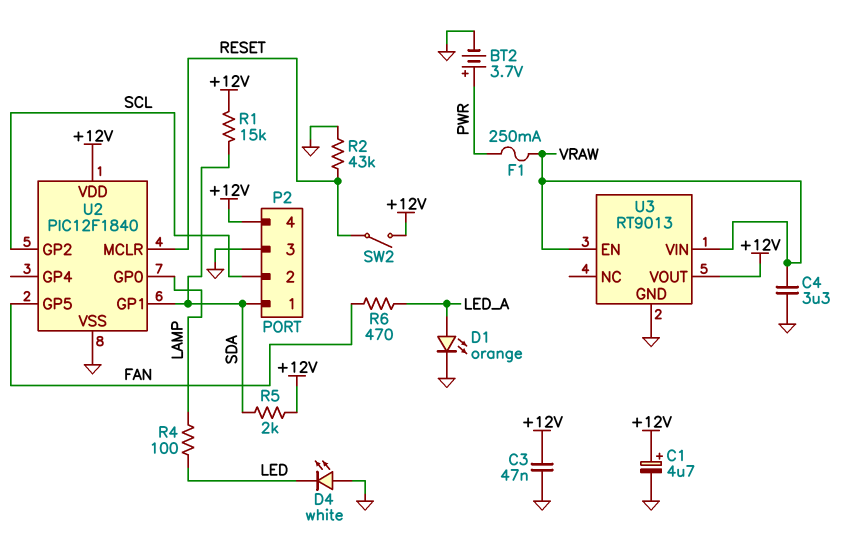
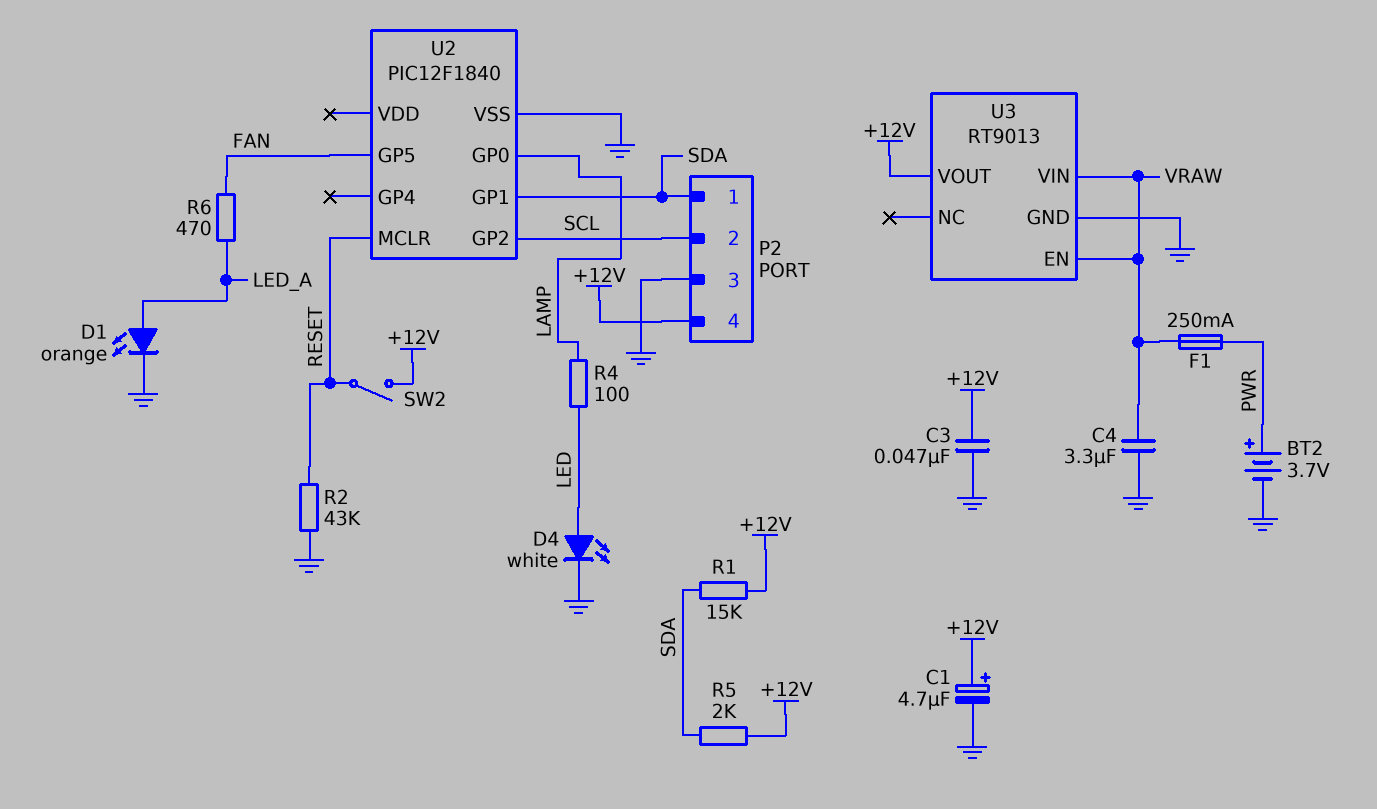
D4: LED white (A GND, K LED) -> LED white (A LED, K GND)
U2 pin VDD: +12V -> none

